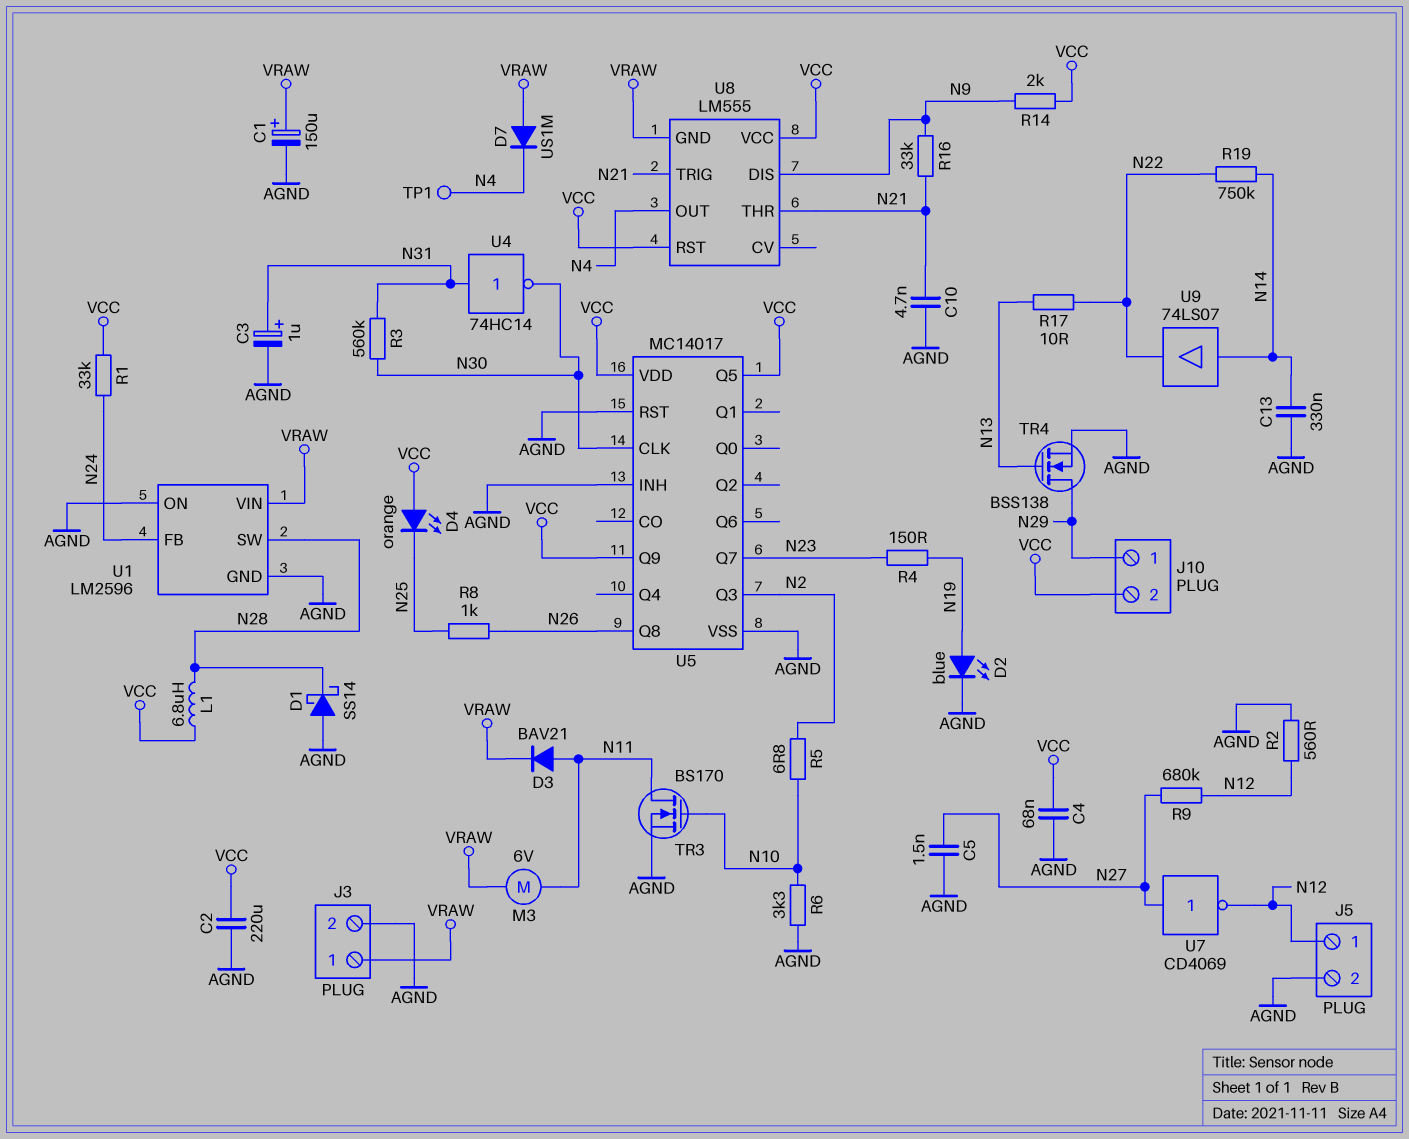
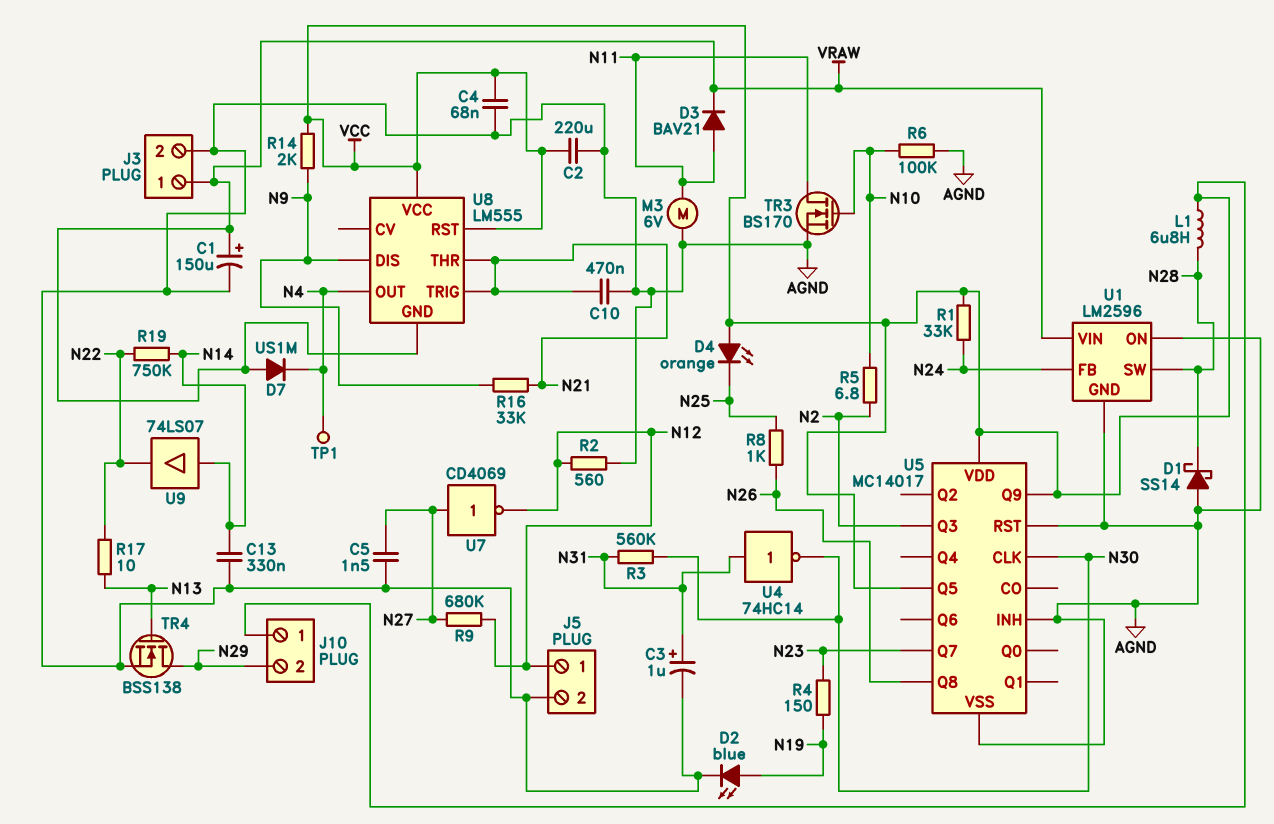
C10: 4.7nF (AGND, N21) -> 470nF (AGND, N21)
J10 pin 1: N29 -> VCC
J10 pin 2: VCC -> N29
M3: motor 6V (N11, VRAW) -> motor 6V (AGND, N11)
R6: 3.3k (AGND, N10) -> 100k (AGND, N10)

